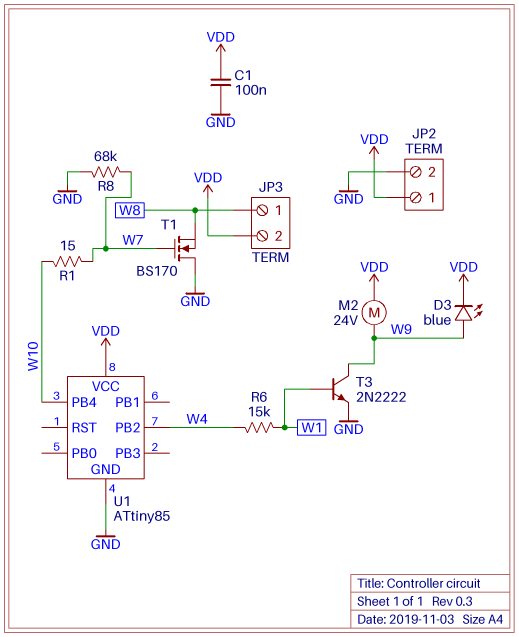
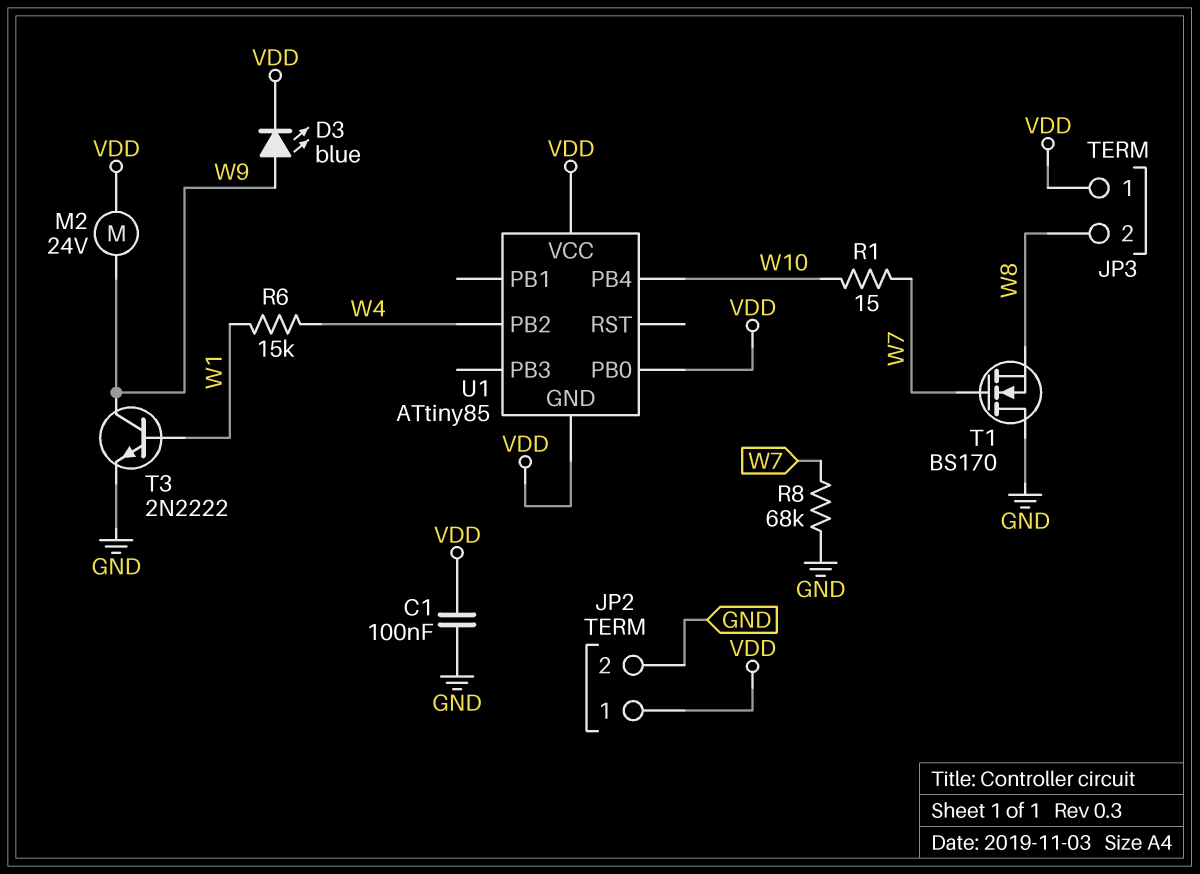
JP3 pin 1: W8 -> VDD
JP3 pin 2: VDD -> W8
U1 pin GND: GND -> VDD
U1 pin PB0: none -> VDD

